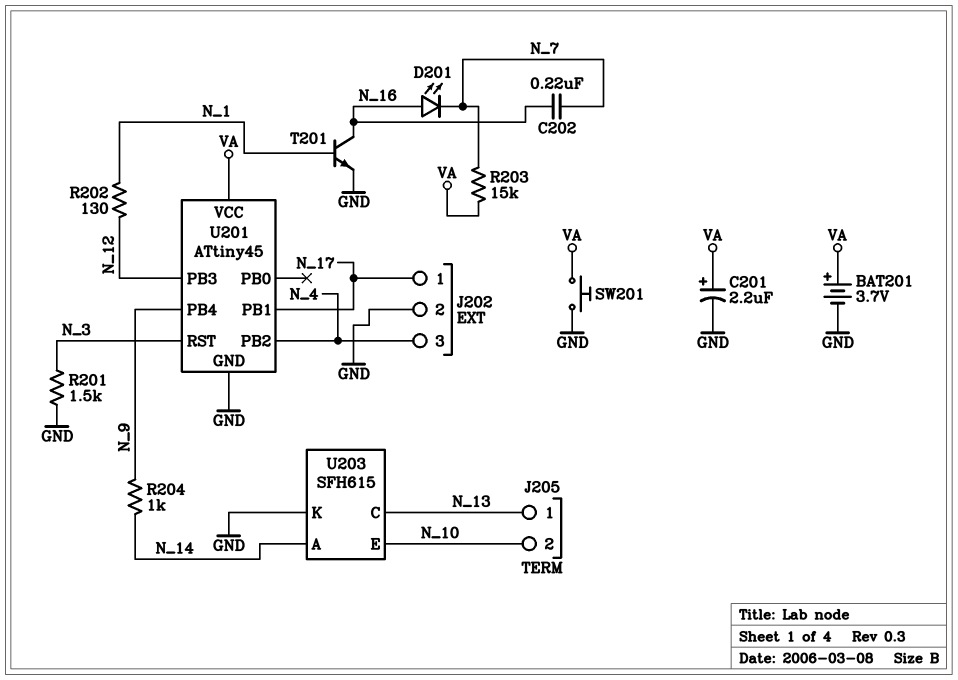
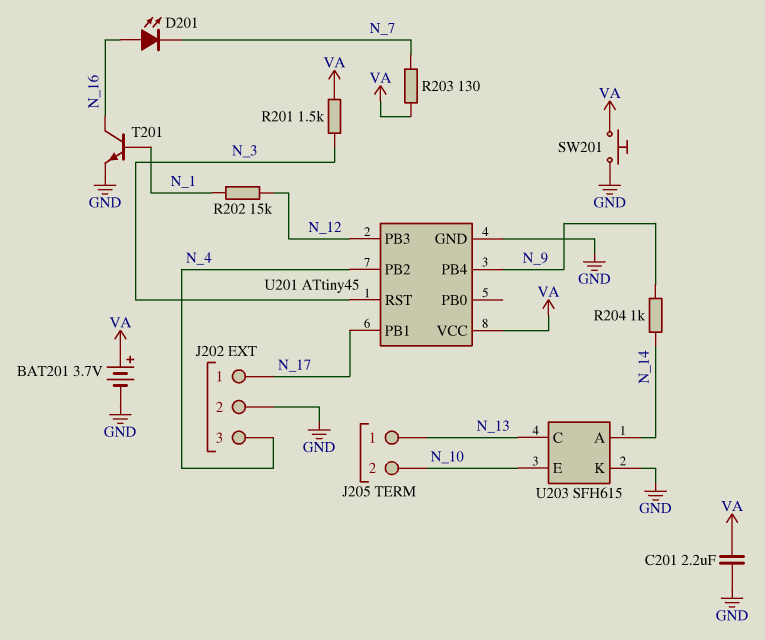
C201: 2.2uF (plus VA, minus GND) -> 2.2uF (GND, VA)
C202: 220nF (N_7, N_16) -> none
R201: 1.5k (GND, N_3) -> 1.5k (N_3, VA)
R202: 130 (N_1, N_12) -> 15k (N_1, N_12)
R203: 15k (N_7, VA) -> 130 (N_7, VA)

